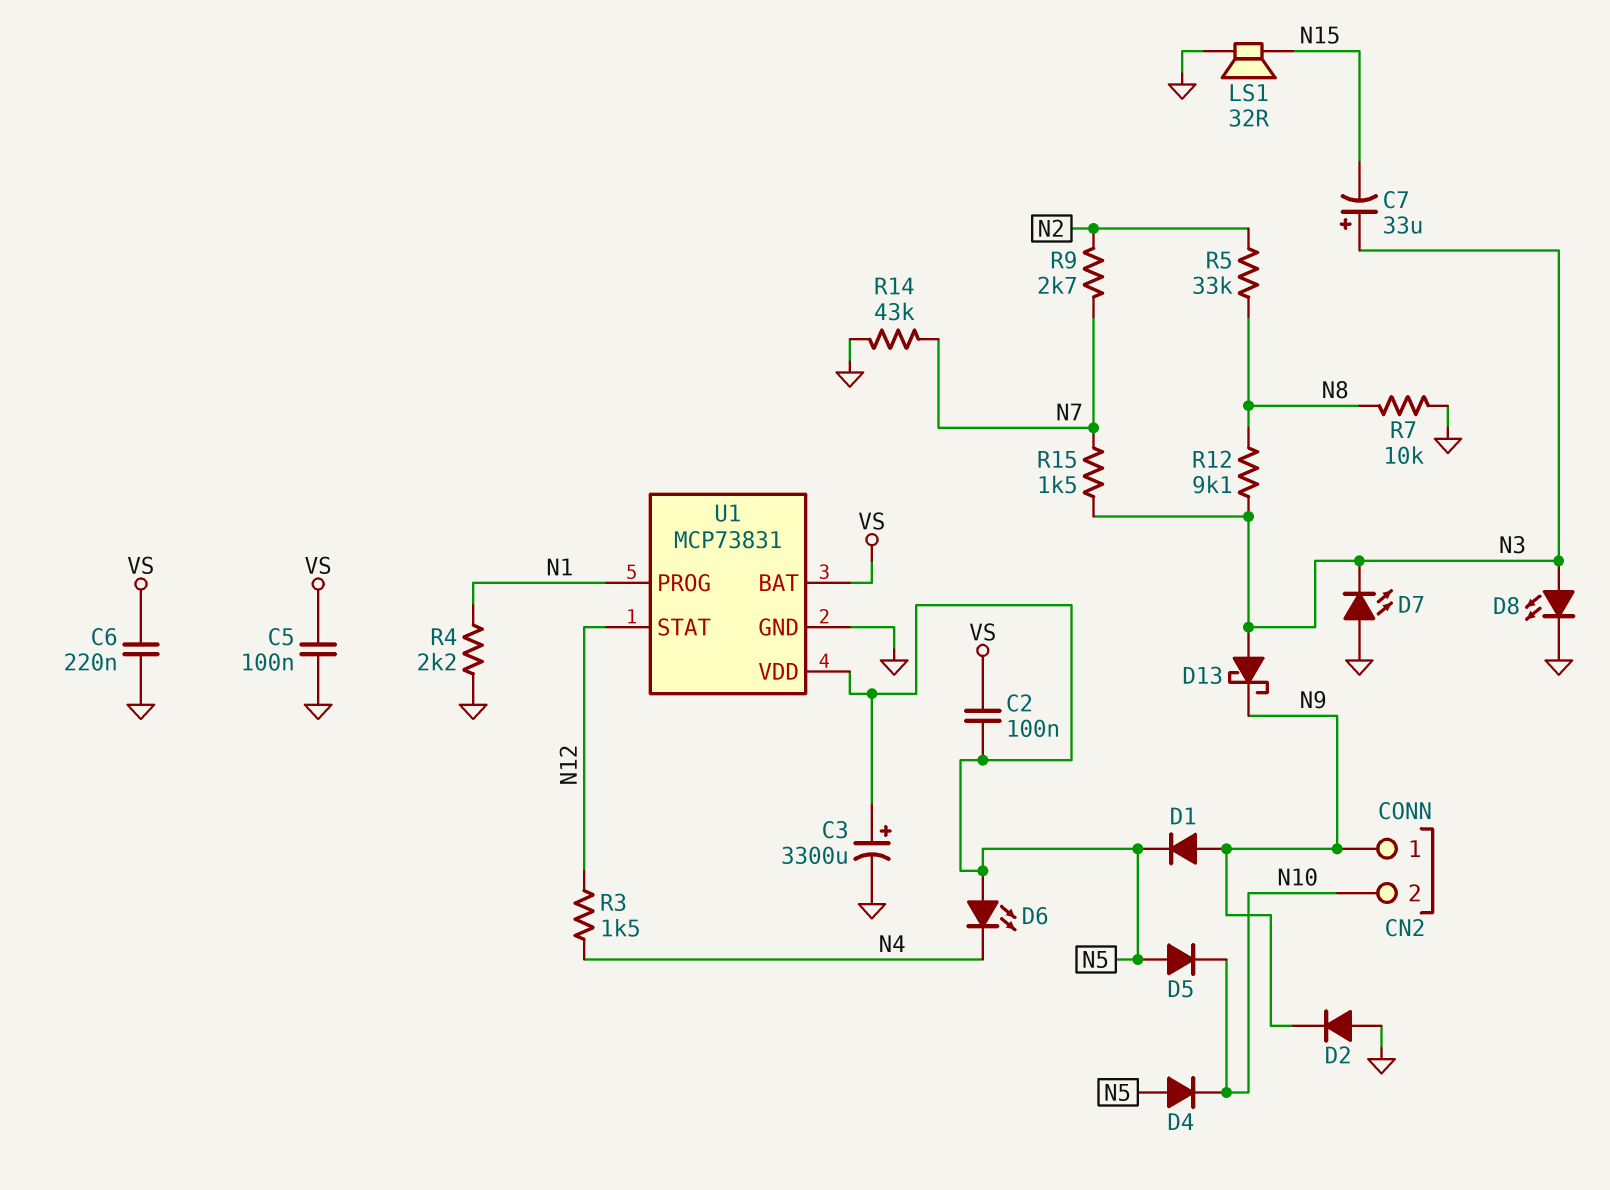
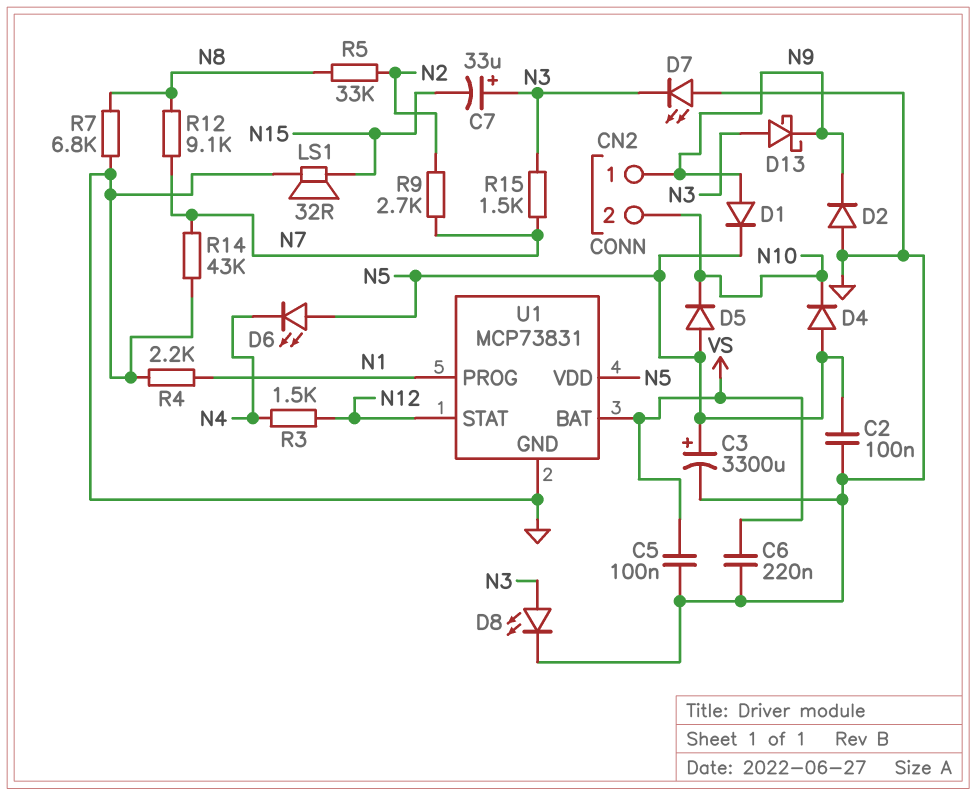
C2: 100nF (N5, VS) -> 100nF (GND, N5)
R7: 10k (GND, N8) -> 6.8k (GND, N8)
R12: 9.1k (N3, N8) -> 9.1k (N7, N8)

